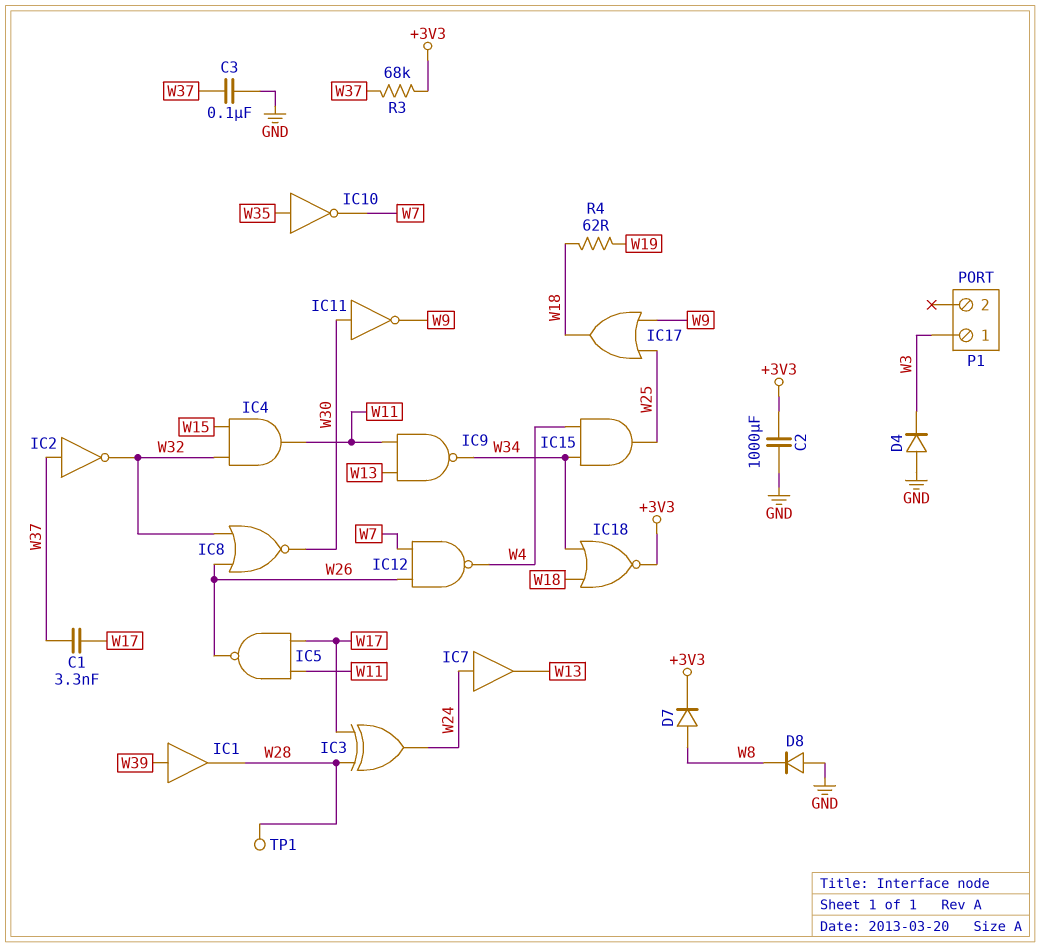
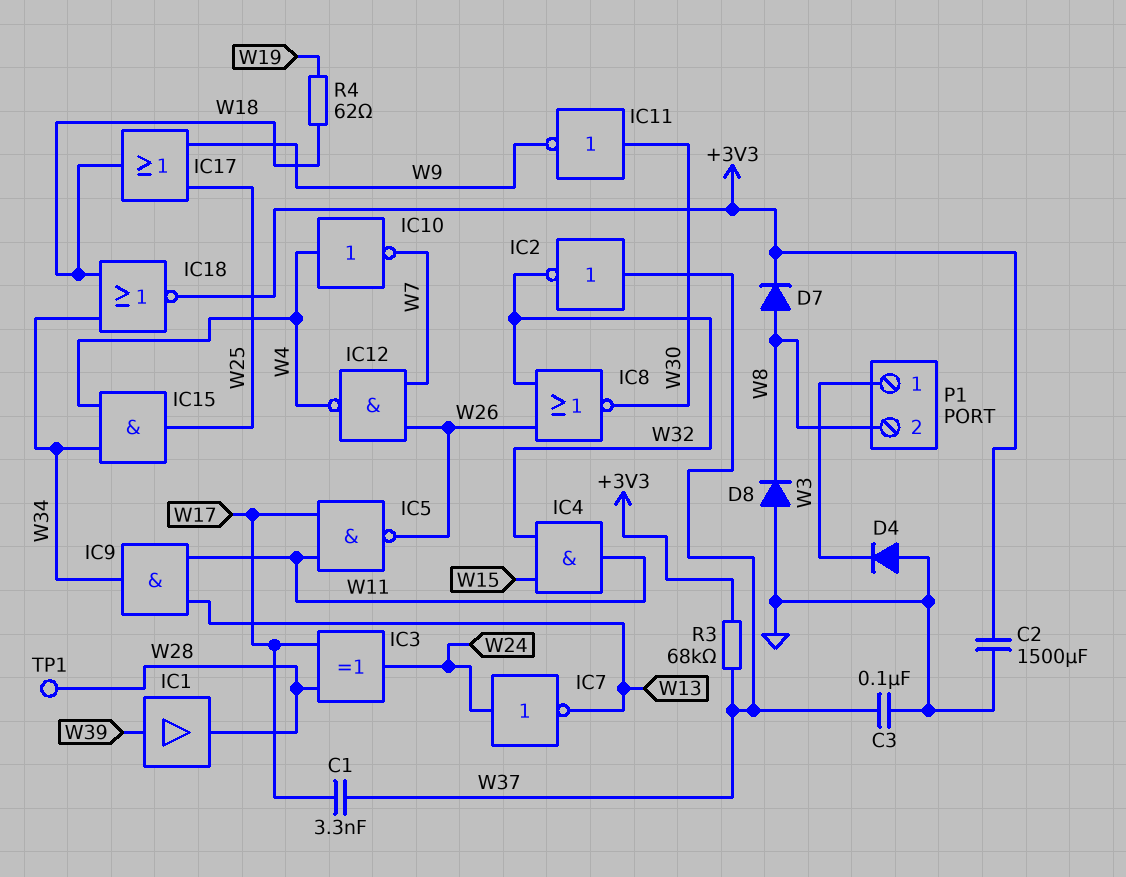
C2: 1000uF (+3V3, GND) -> 1500uF (+3V3, GND)
IC7: buffer (in W24, out W13) -> NOT (in W24, out W13)
IC9: NAND (in W11, in W13, out W34) -> AND (in W11, in W13, out W34)
IC10: NOT (in W35, out W7) -> NOT (in W4, out W7)
P1 pin 2: none -> W8

